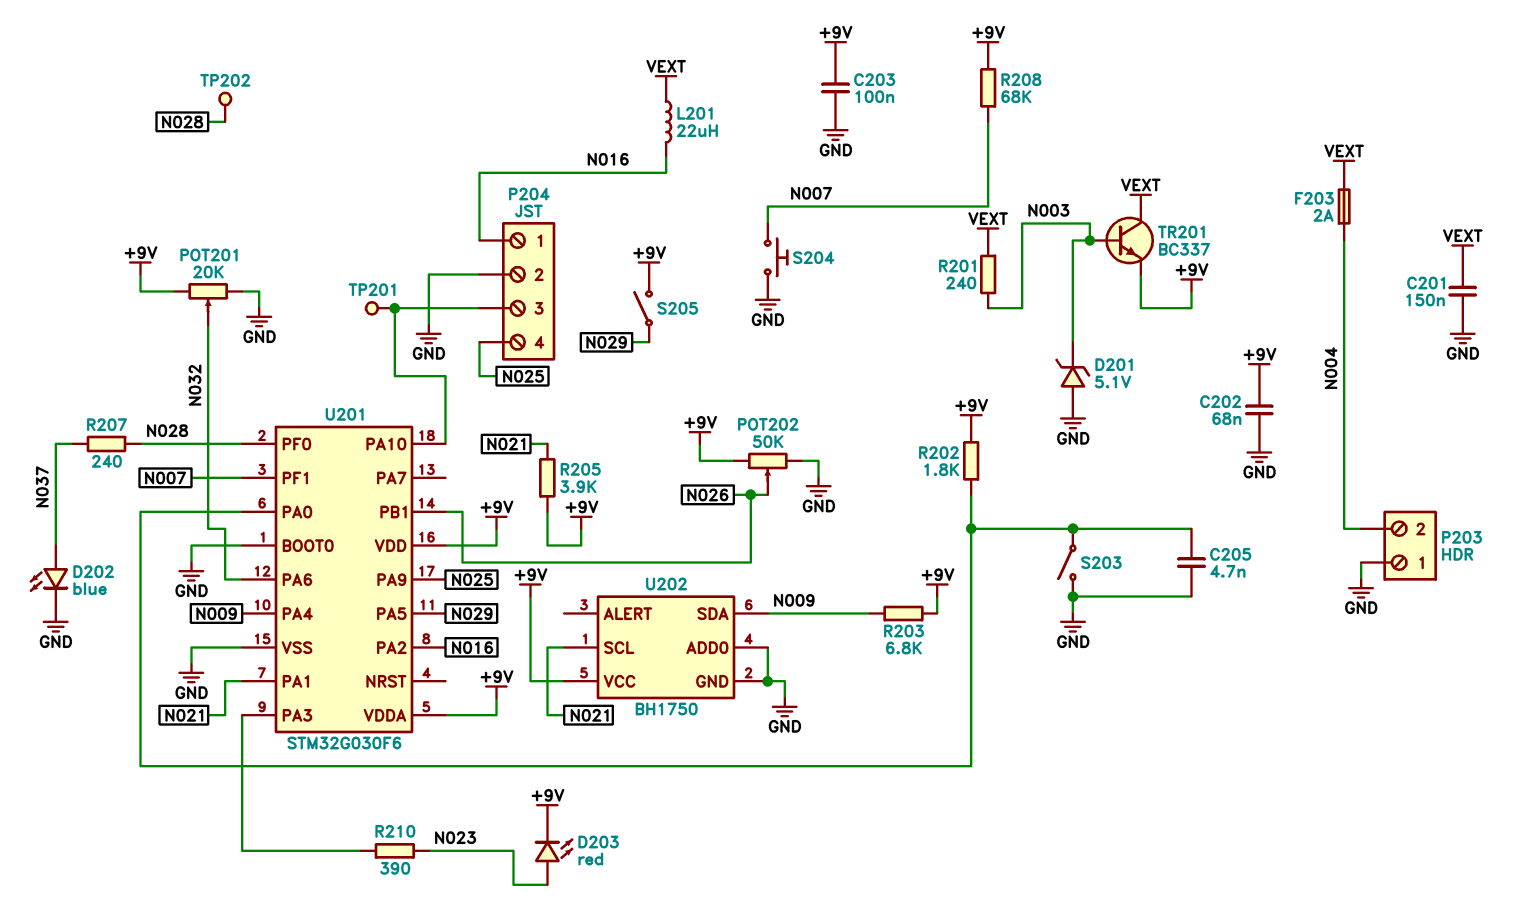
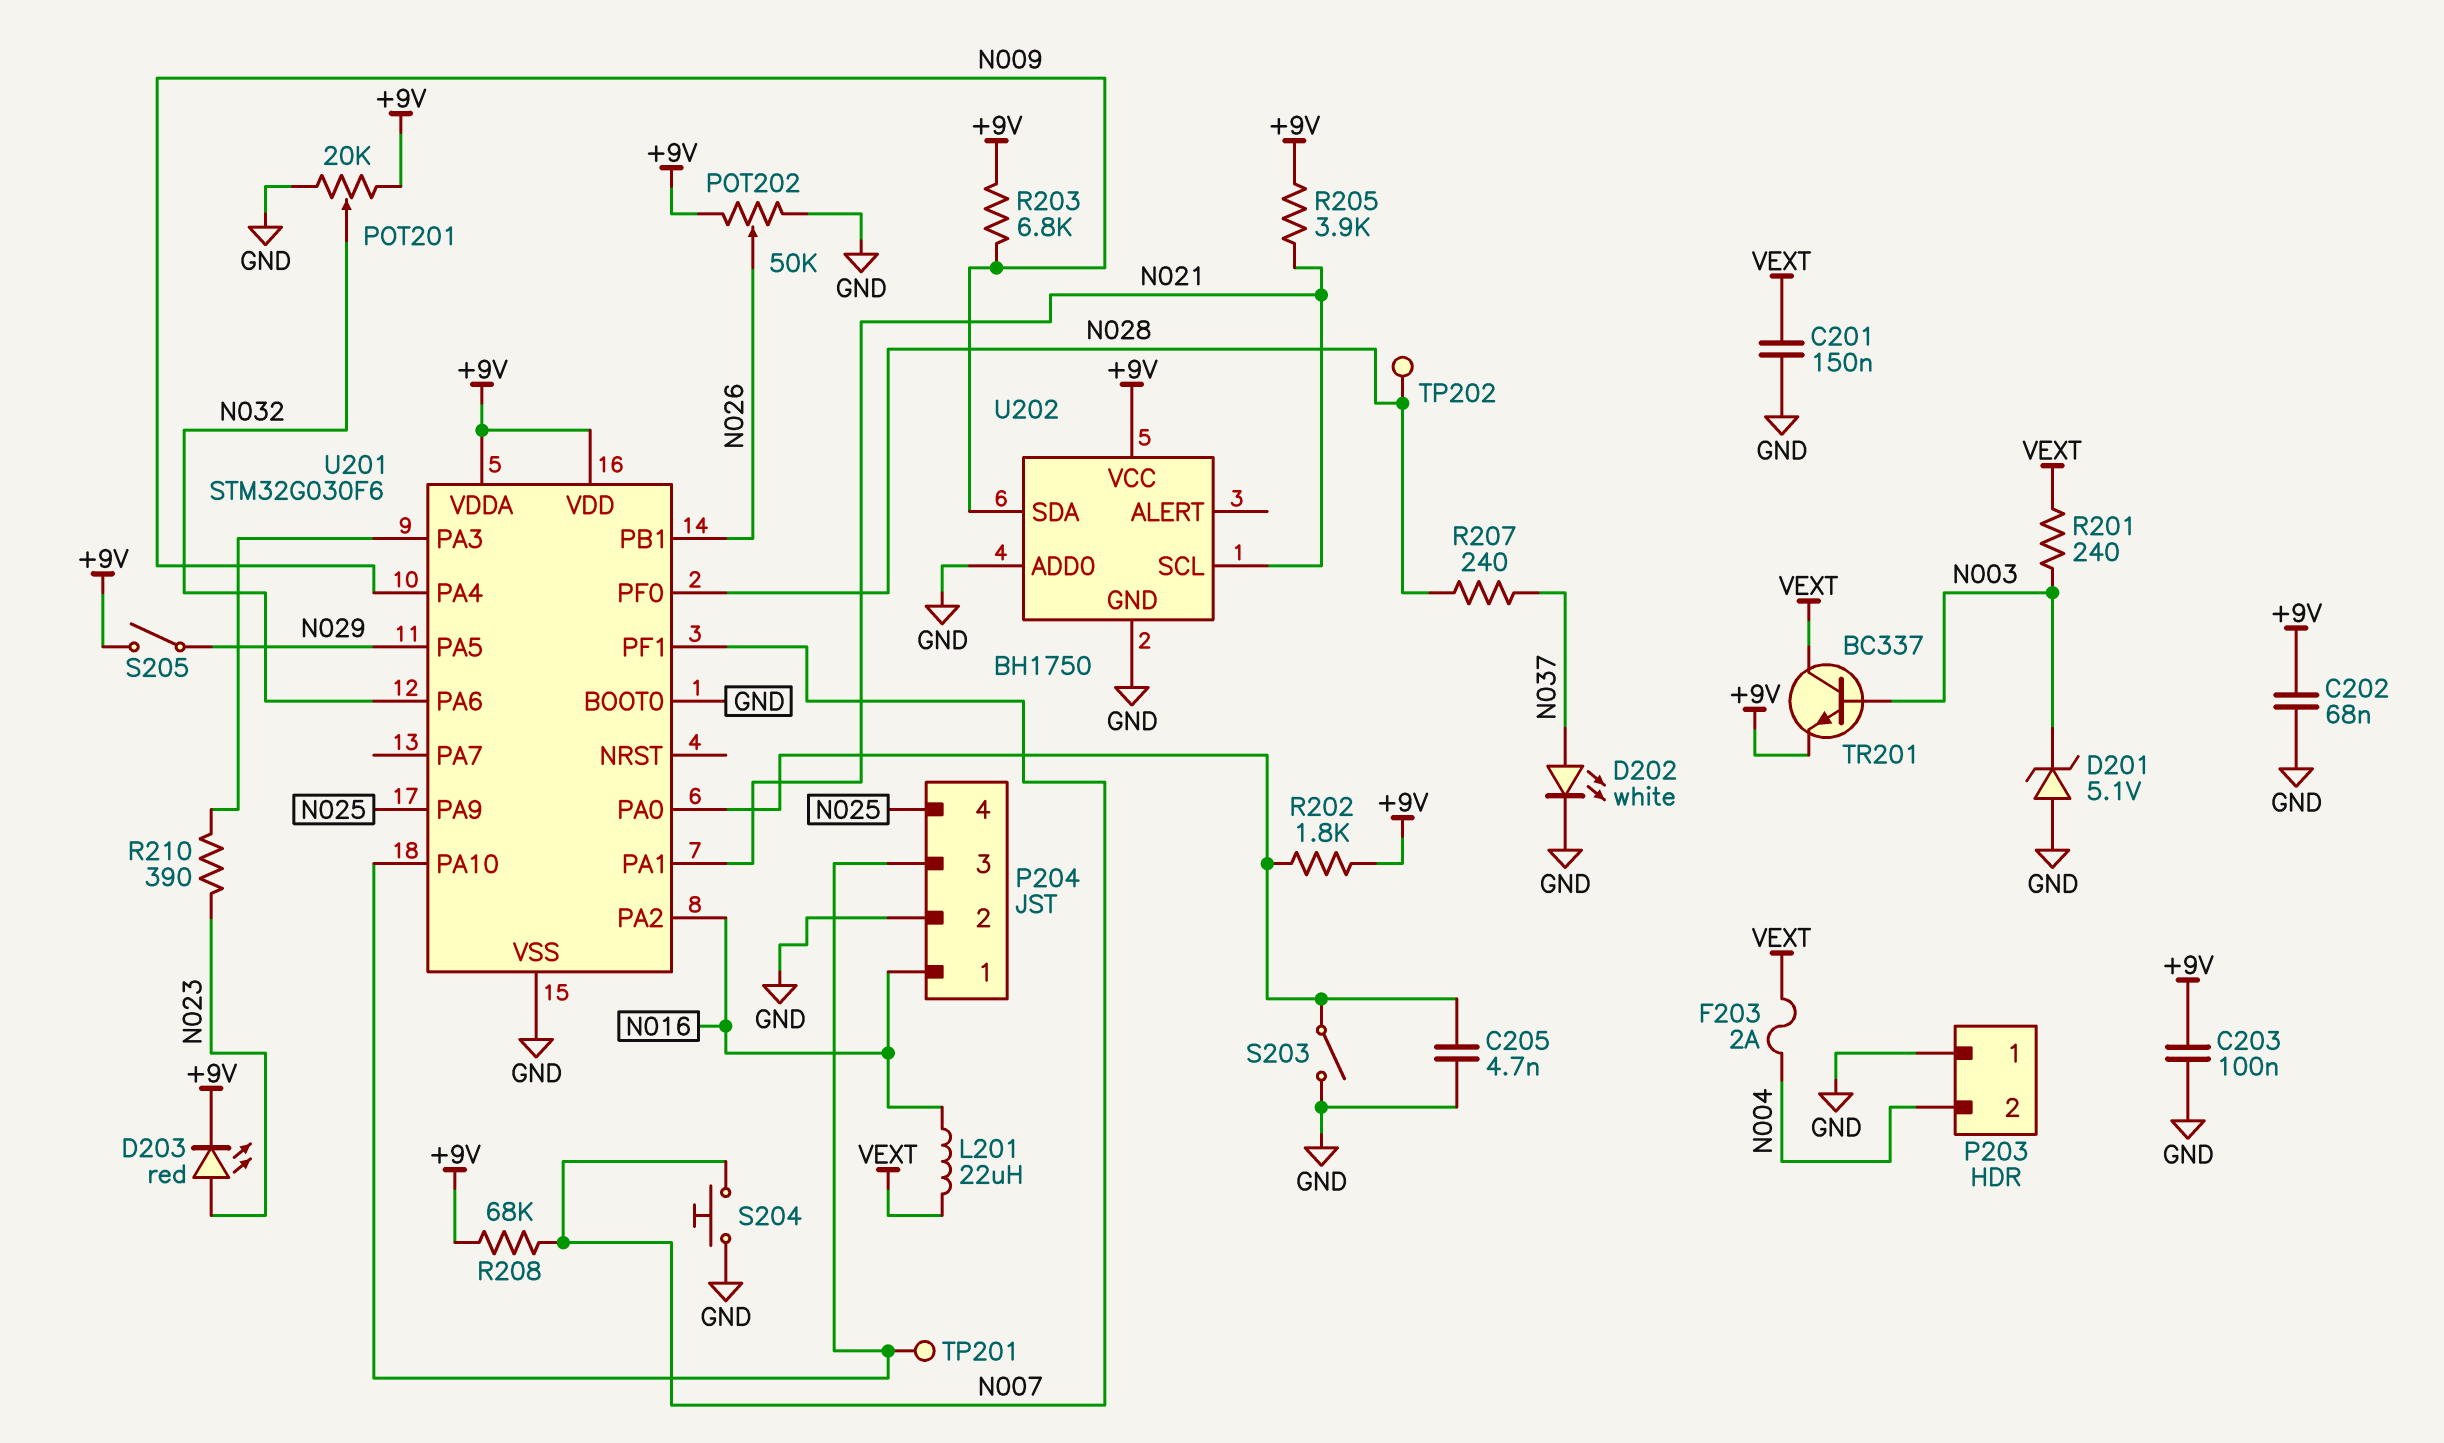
D202: LED blue (A N037, K GND) -> LED white (A N037, K GND)

